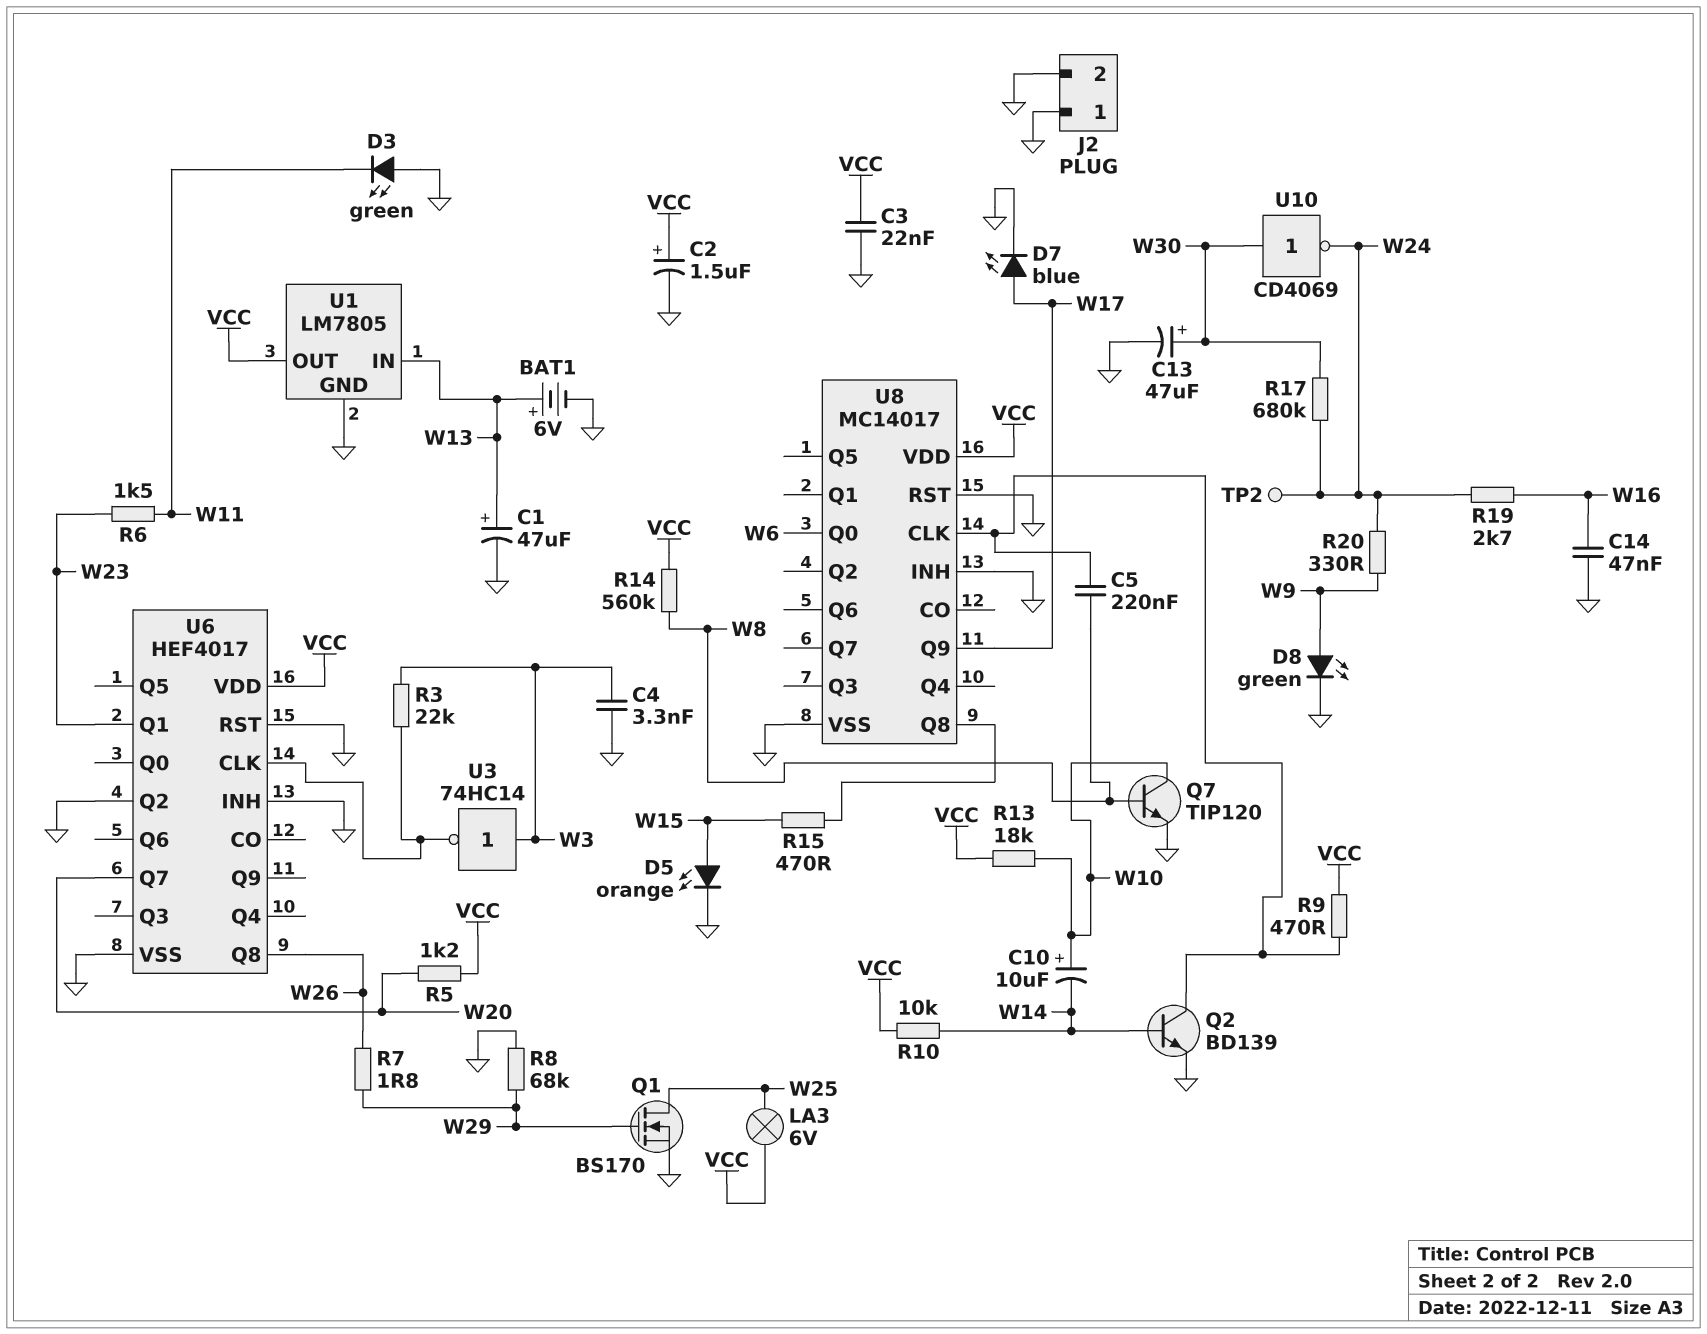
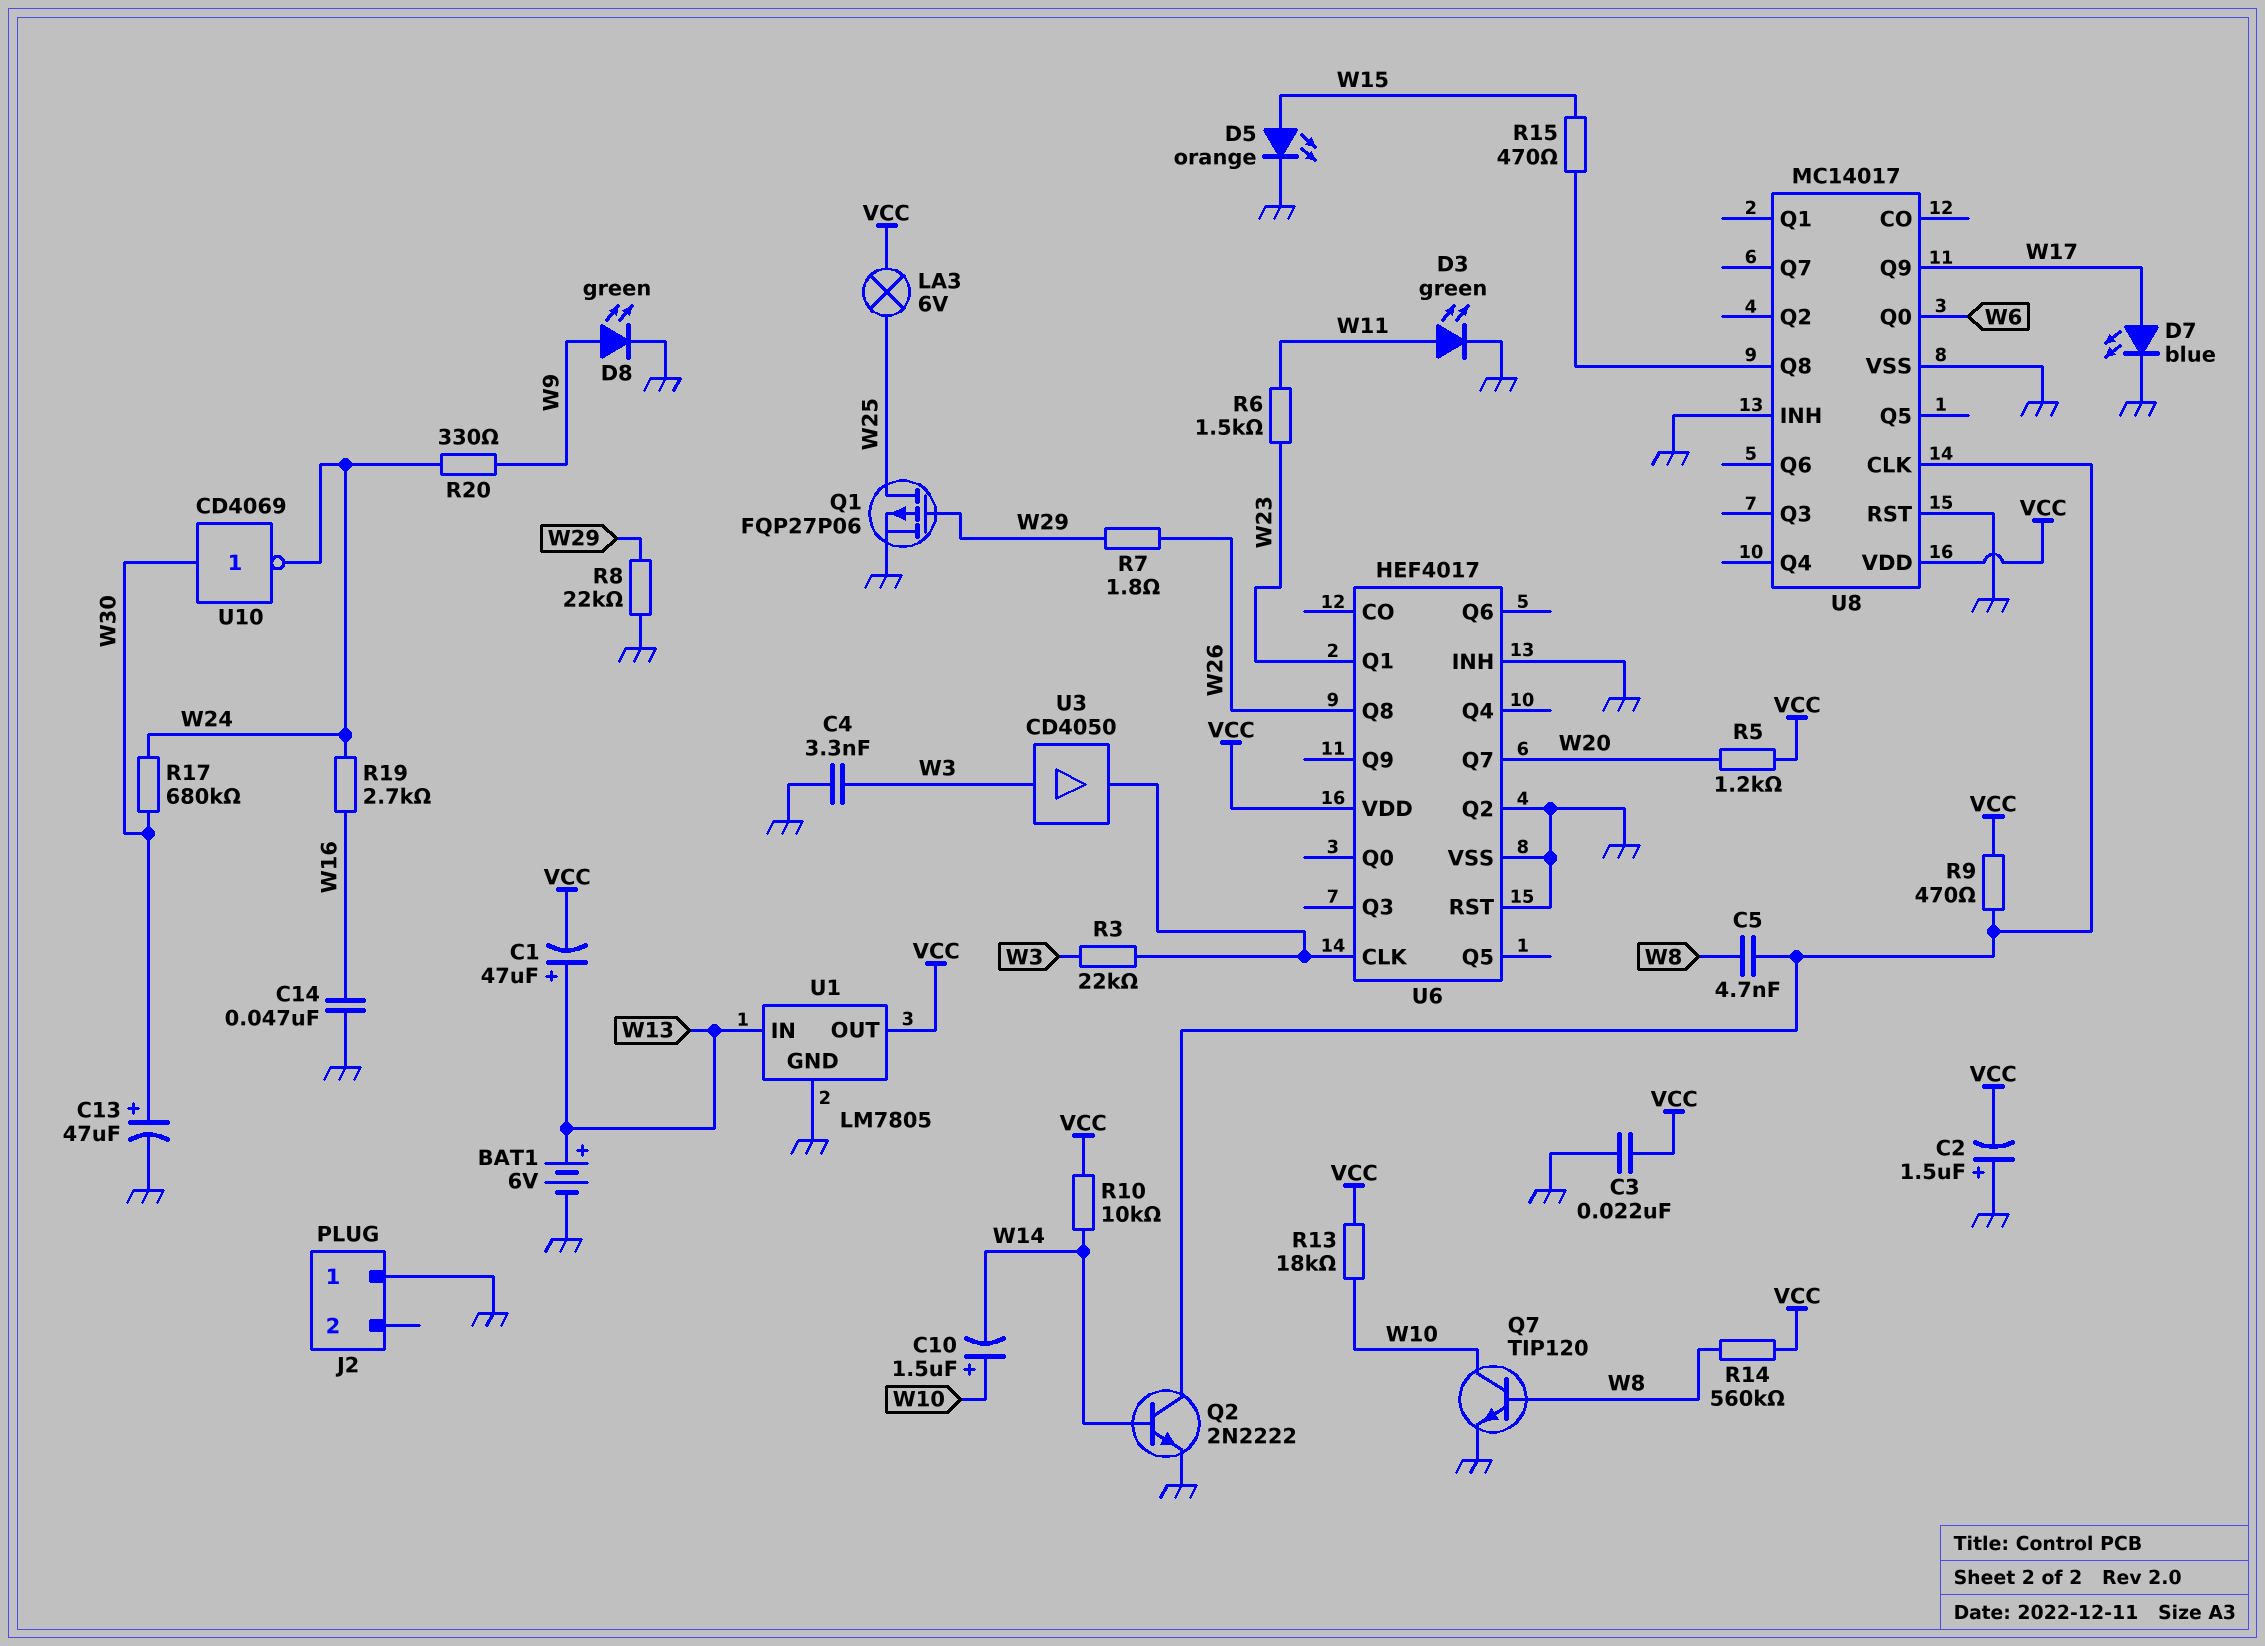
C1: 47uF (plus W13, minus GND) -> 47uF (plus W13, minus VCC)
C2: 1.5uF (plus VCC, minus GND) -> 1.5uF (plus GND, minus VCC)
C5: 220nF (U8/CLK, W8) -> 4.7nF (U8/CLK, W8)
C10: 10uF (plus W10, minus W14) -> 1.5uF (plus W10, minus W14)
D3: LED green (A GND, K W11) -> LED green (A W11, K GND)
J2 pin 2: GND -> none
Q1: NMOS BS170 (G W29, D W25, S GND) -> PMOS FQP27P06 (G W29, D W25, S GND)
Q2: NPN BD139 (B W14, C U8/CLK, E GND) -> NPN 2N2222 (B W14, C U8/CLK, E GND)
R8: 68k (GND, W29) -> 22k (GND, W29)
TP2: test point (W24) -> none
U3: NOT 74HC14 (in W3, out U6/CLK) -> buffer CD4050 (in W3, out U6/CLK)

